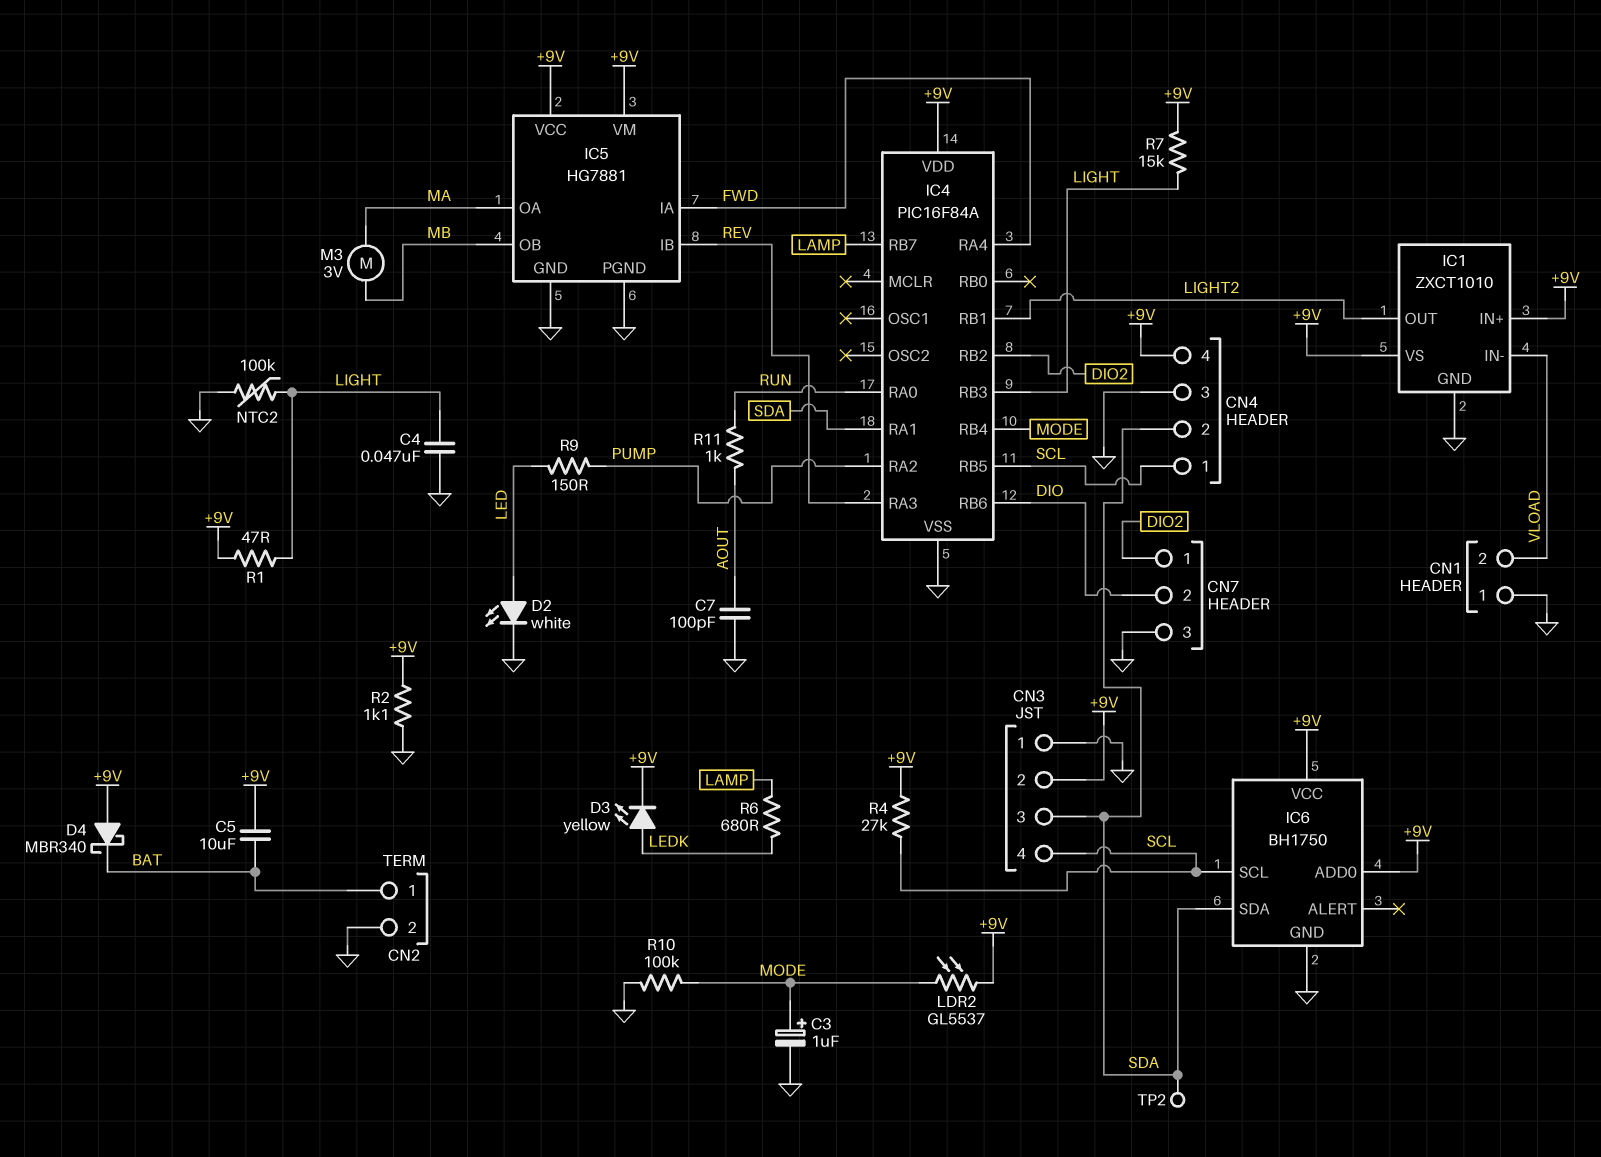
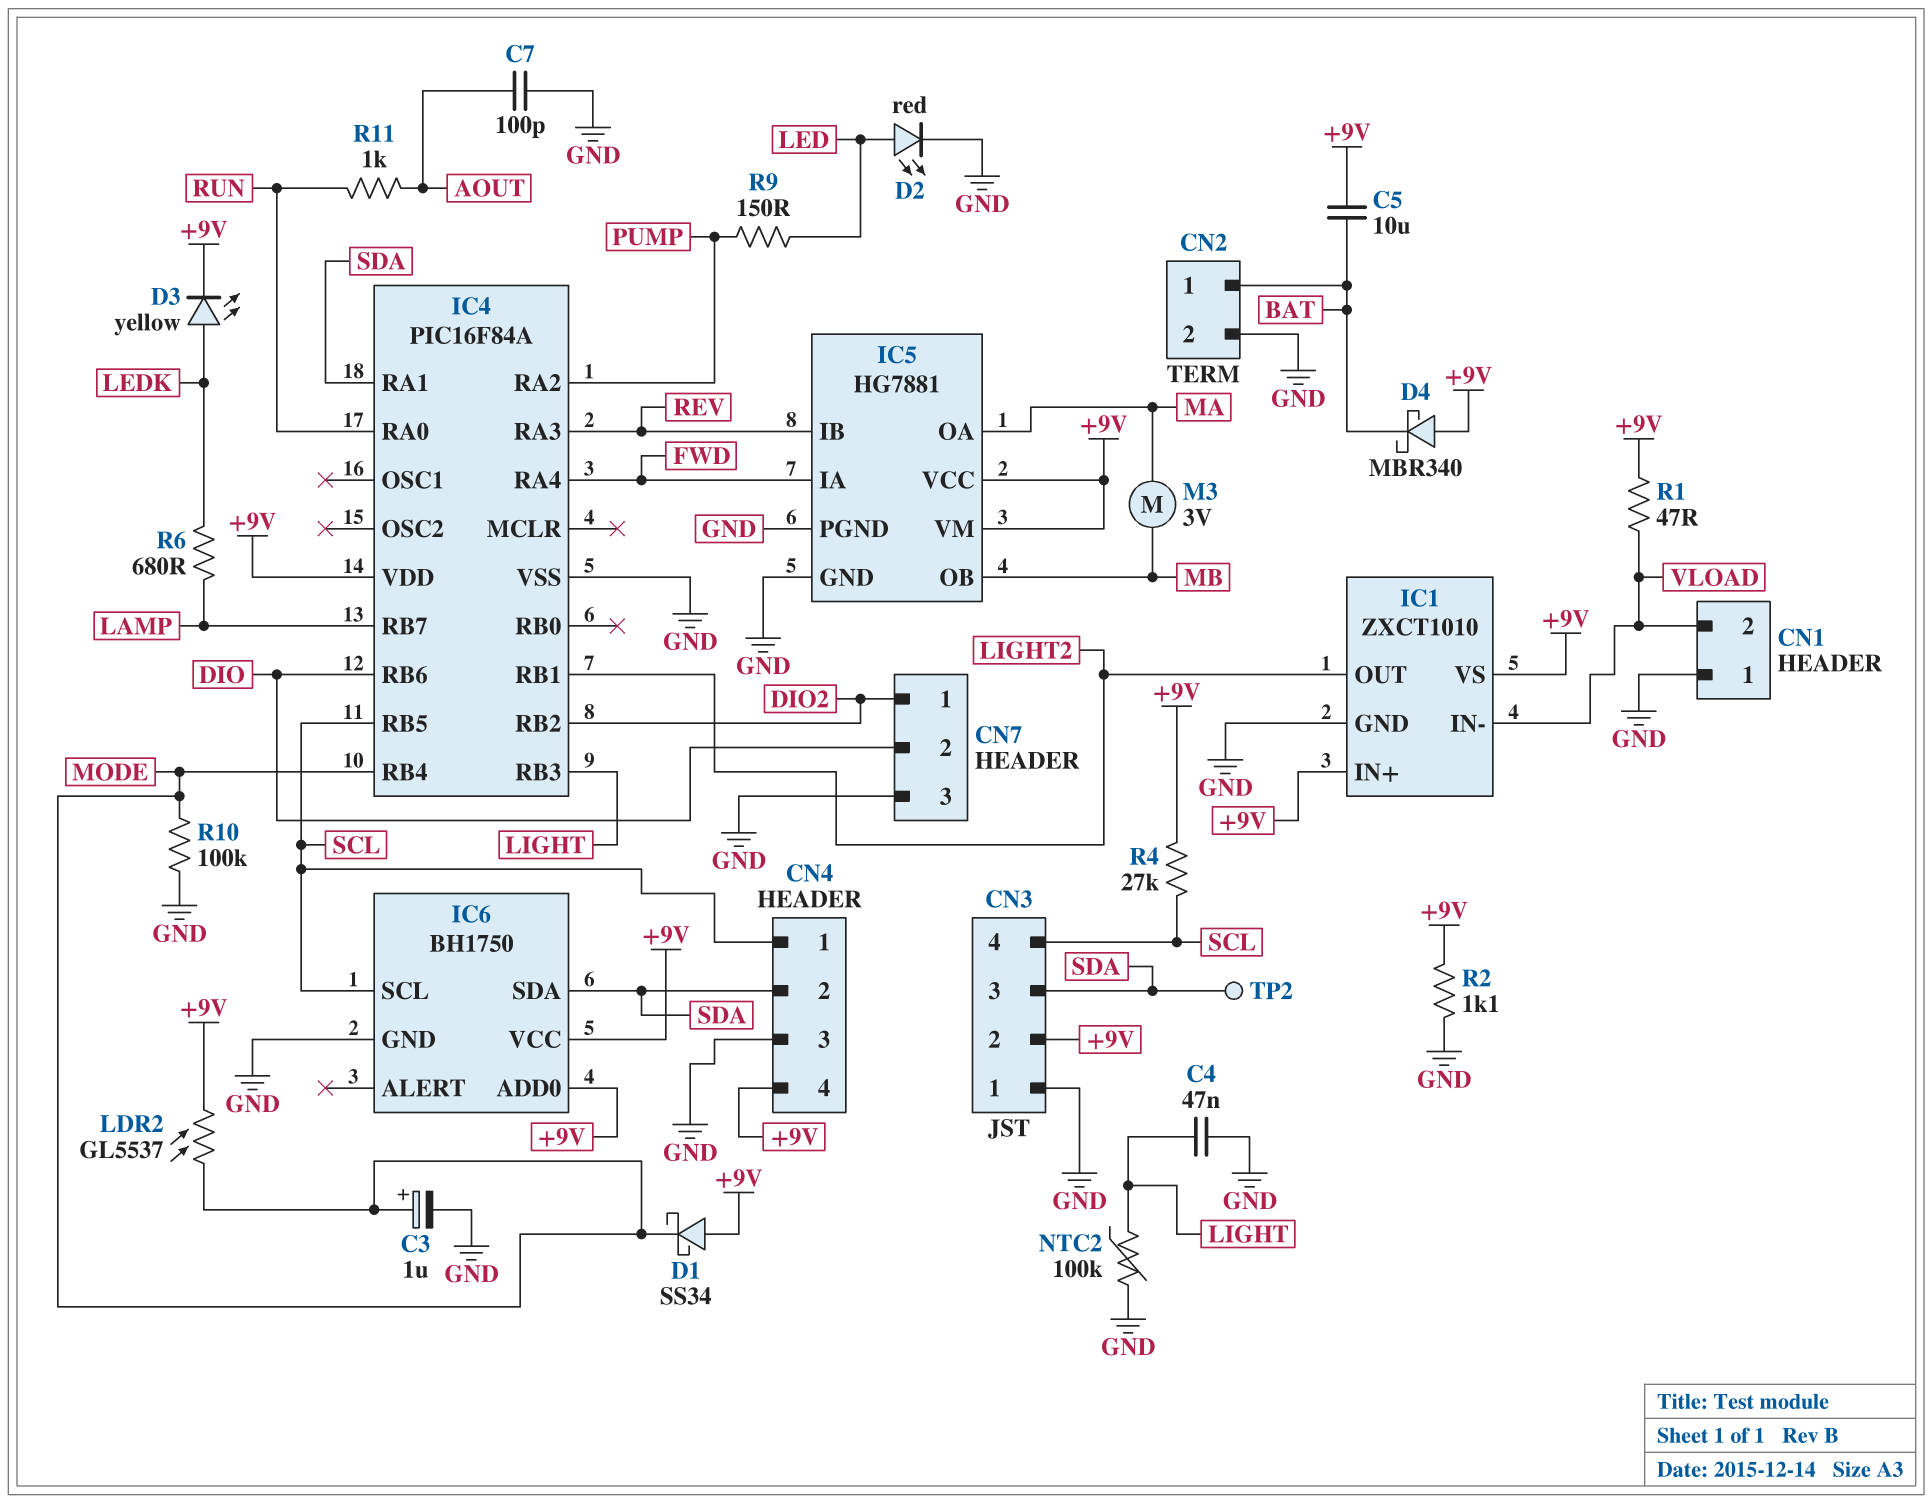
D1: none -> schottky SS34 (A +9V, K MODE)
D2: LED white (A LED, K GND) -> LED red (A LED, K GND)
R1: 47 (+9V, LIGHT) -> 47 (+9V, VLOAD)
R7: 15k (+9V, LIGHT) -> none

